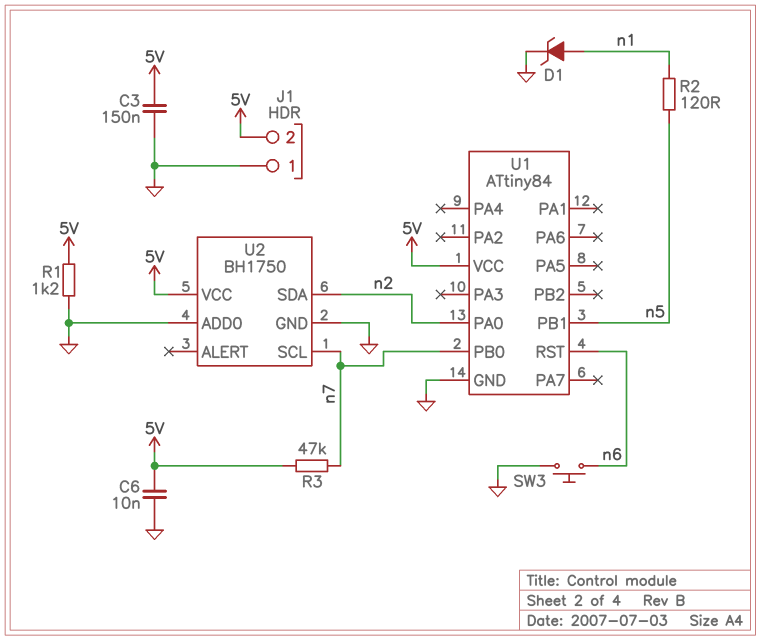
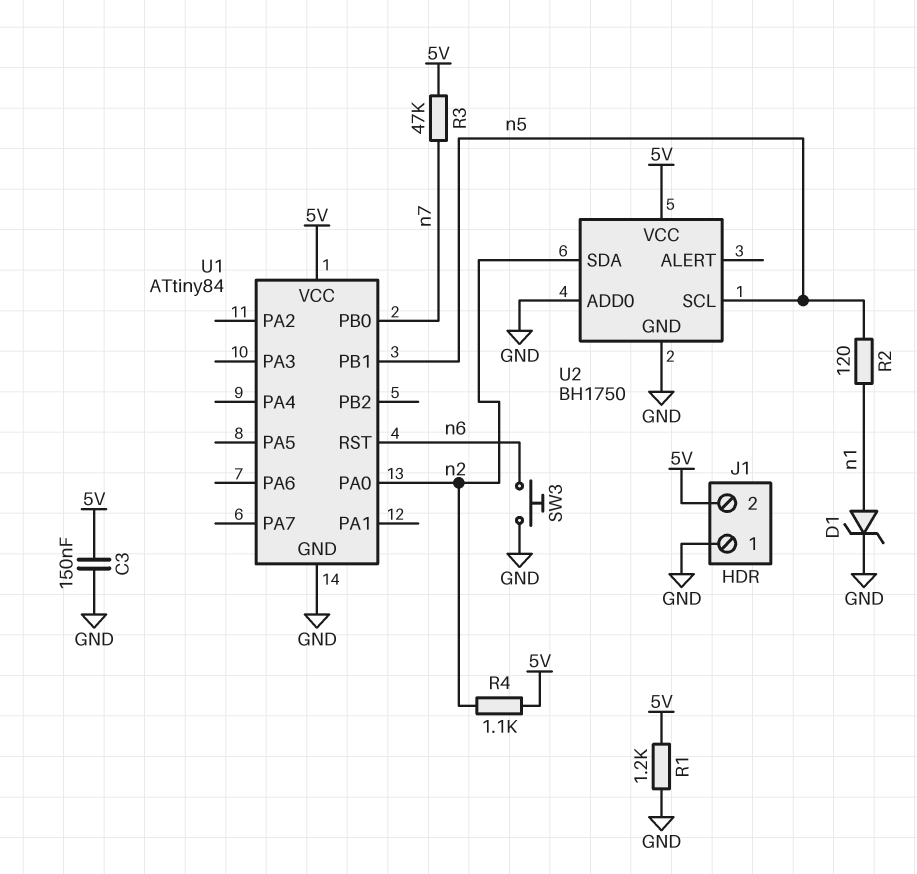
C6: 10nF (5V, GND) -> none
R4: none -> 1.1k (5V, n2)
U2 pin SCL: n7 -> n5

